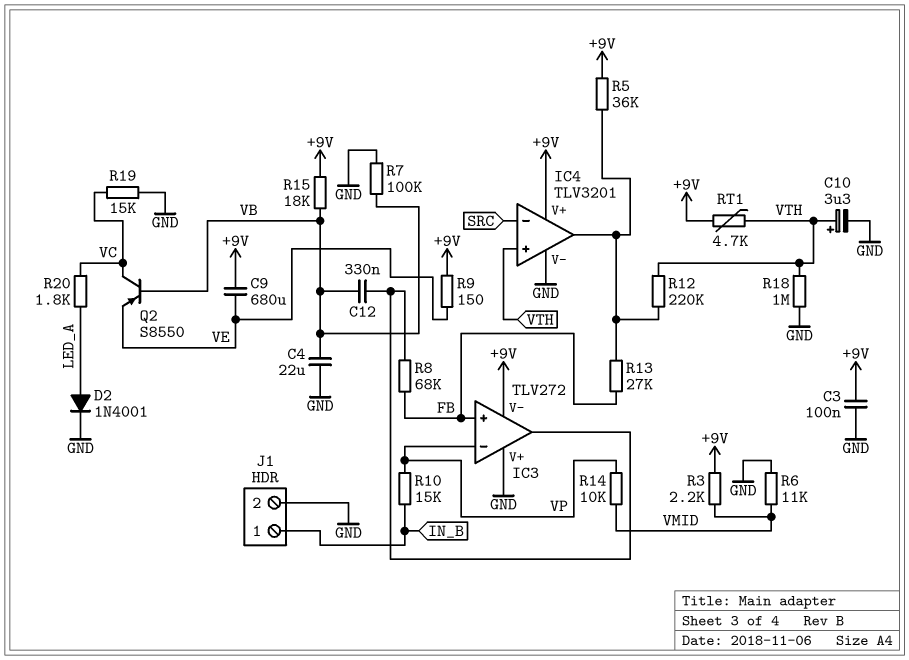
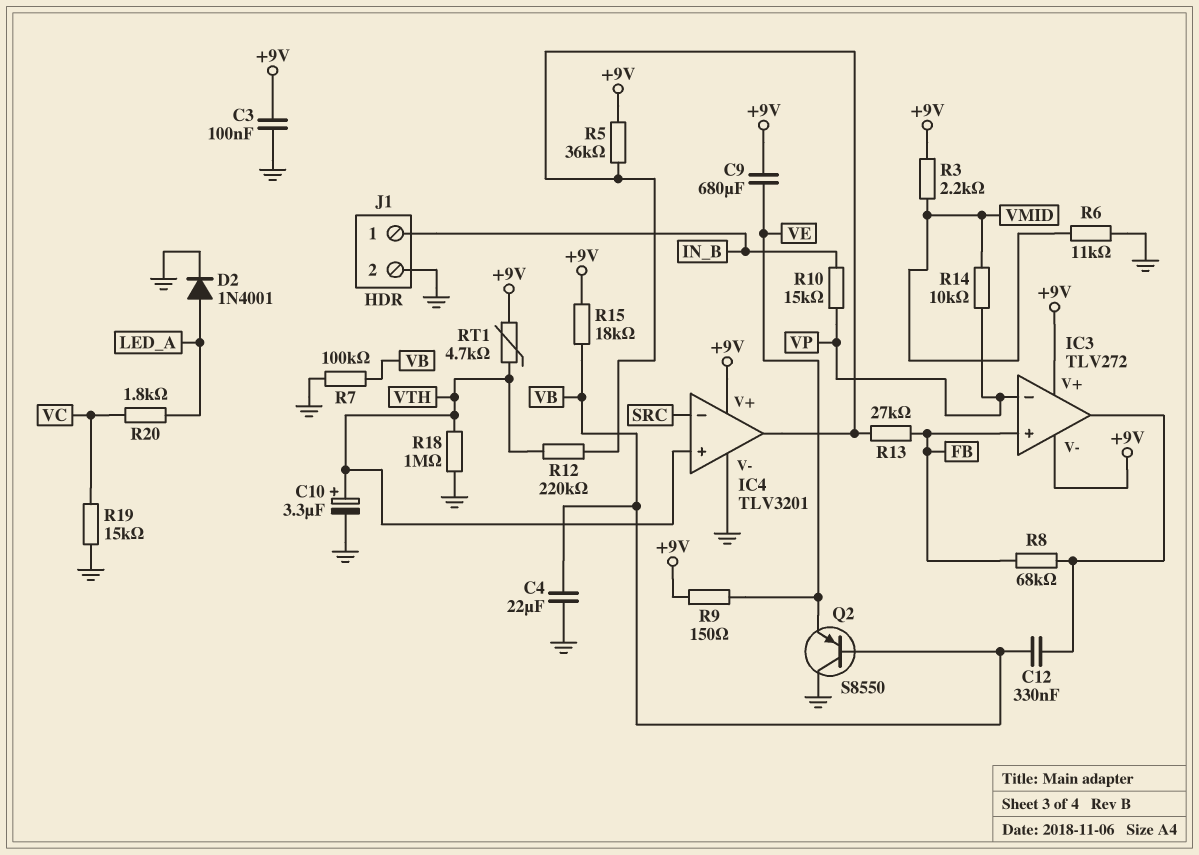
IC3 pin V+: GND -> +9V
Q2: PNP S8550 (B VB, C VC, E VE) -> PNP S8550 (B VB, C GND, E VE)

